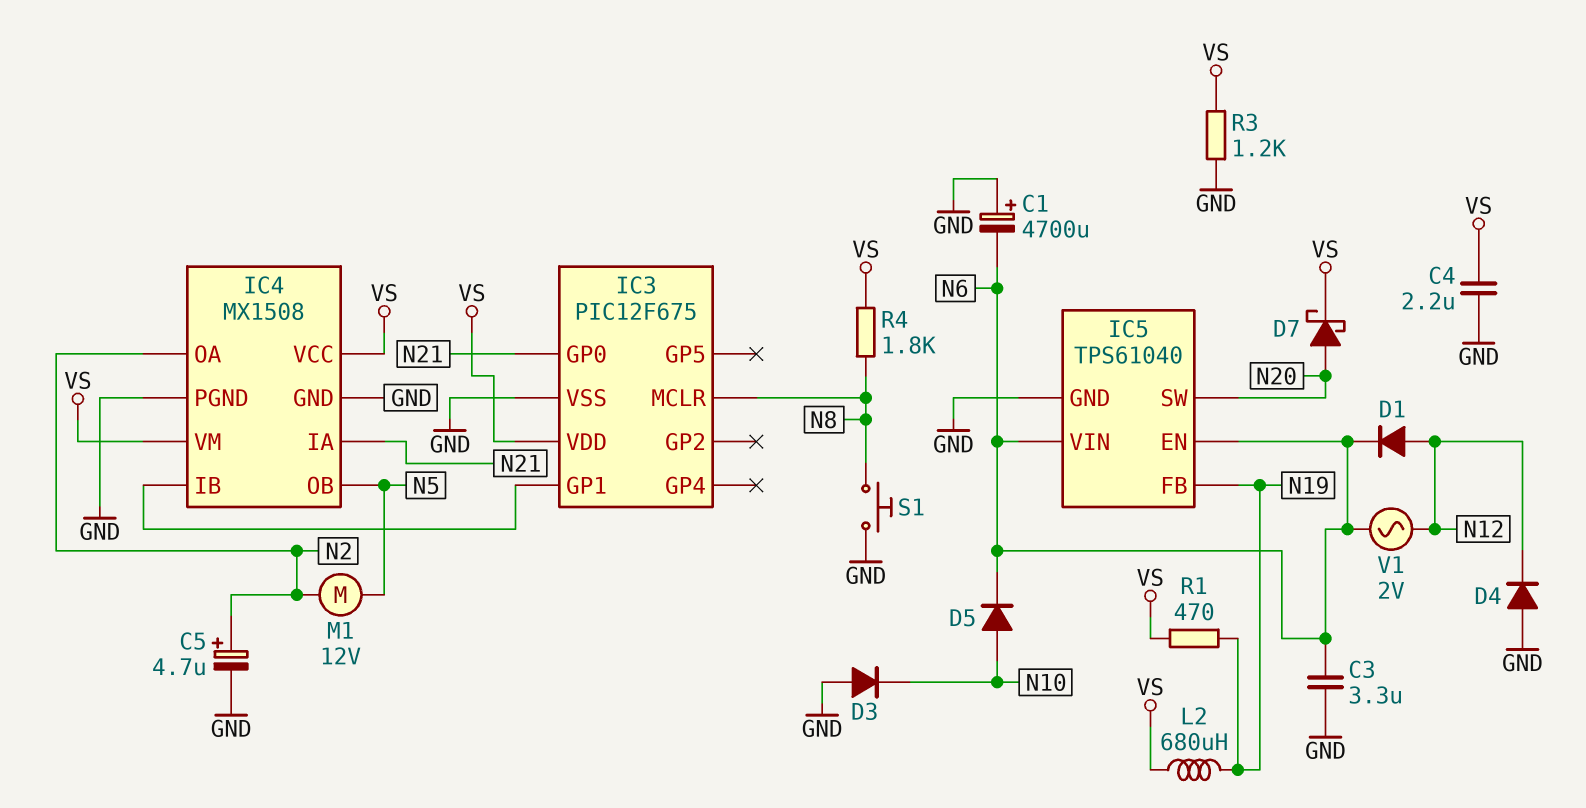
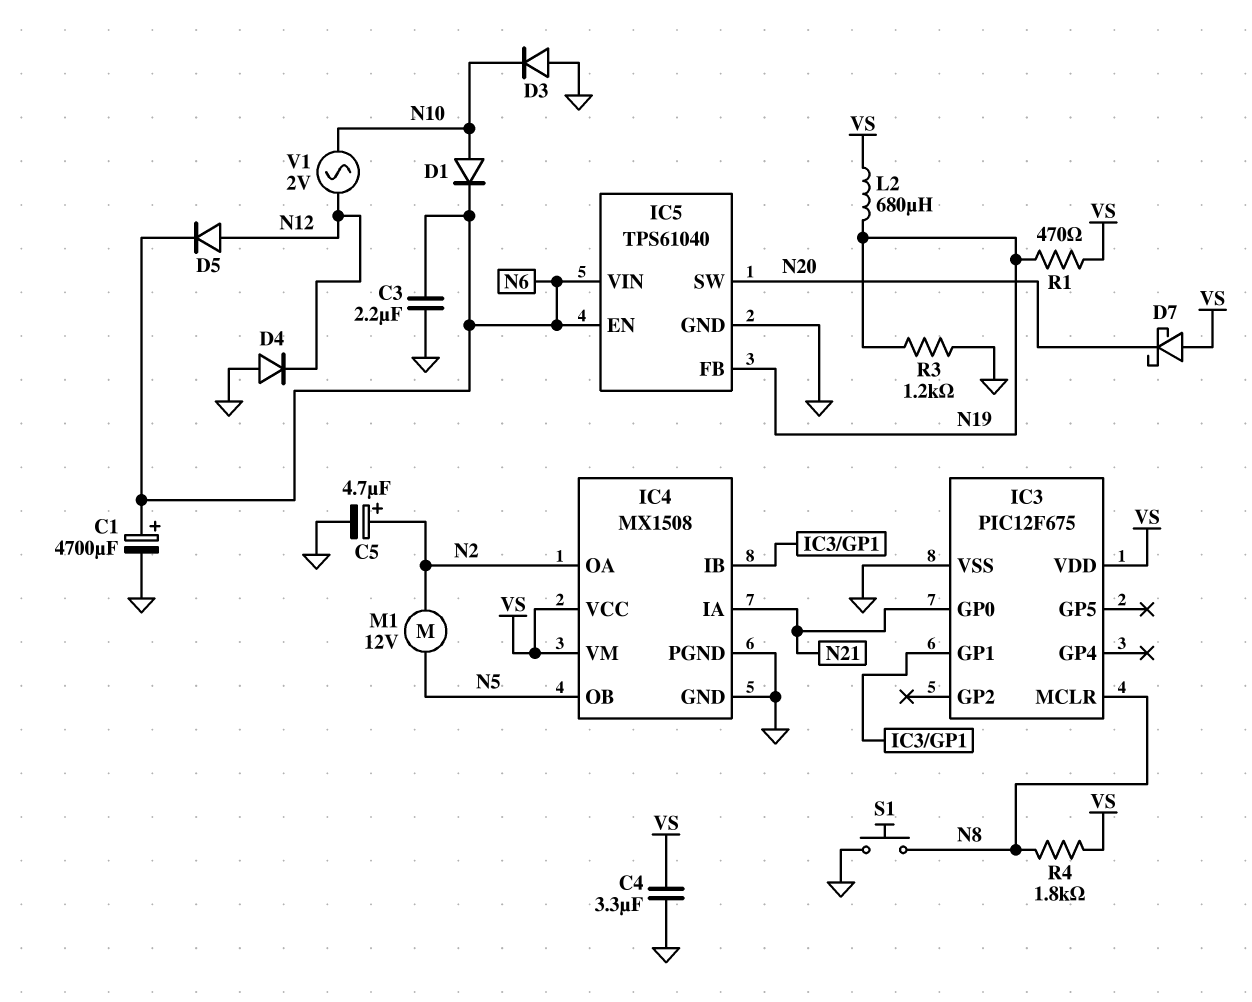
C1: 4700uF (plus GND, minus N6) -> 4700uF (plus N6, minus GND)
C3: 3.3uF (GND, N6) -> 2.2uF (GND, N6)
C4: 2.2uF (GND, VS) -> 3.3uF (GND, VS)
D1: diode (A N12, K N6) -> diode (A N10, K N6)
D5: diode (A N10, K N6) -> diode (A N12, K N6)
D7: schottky (A N20, K VS) -> schottky (A VS, K N20)
R3: 1.2k (GND, VS) -> 1.2k (GND, N19)
V1: AC 2V (N6, N12) -> AC 2V (N10, N12)

